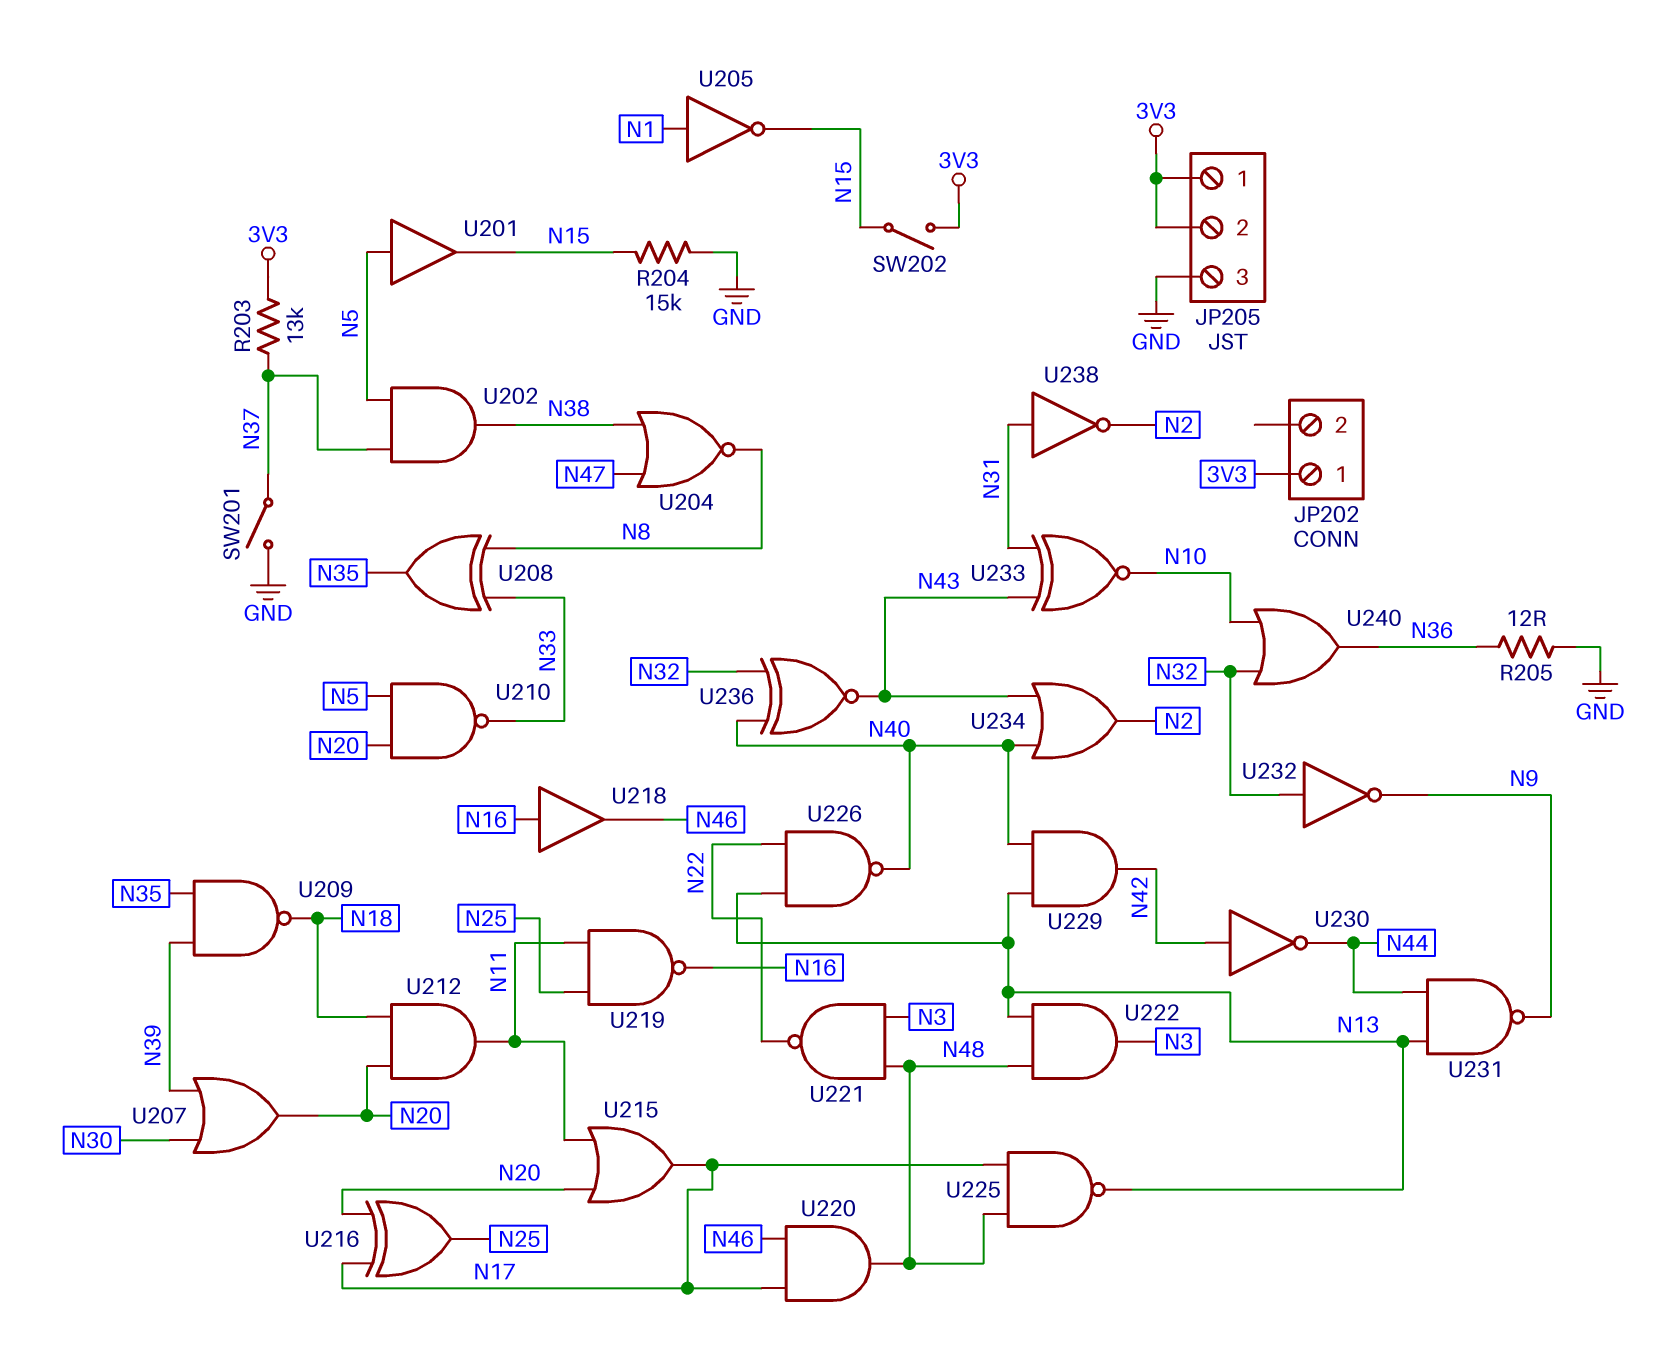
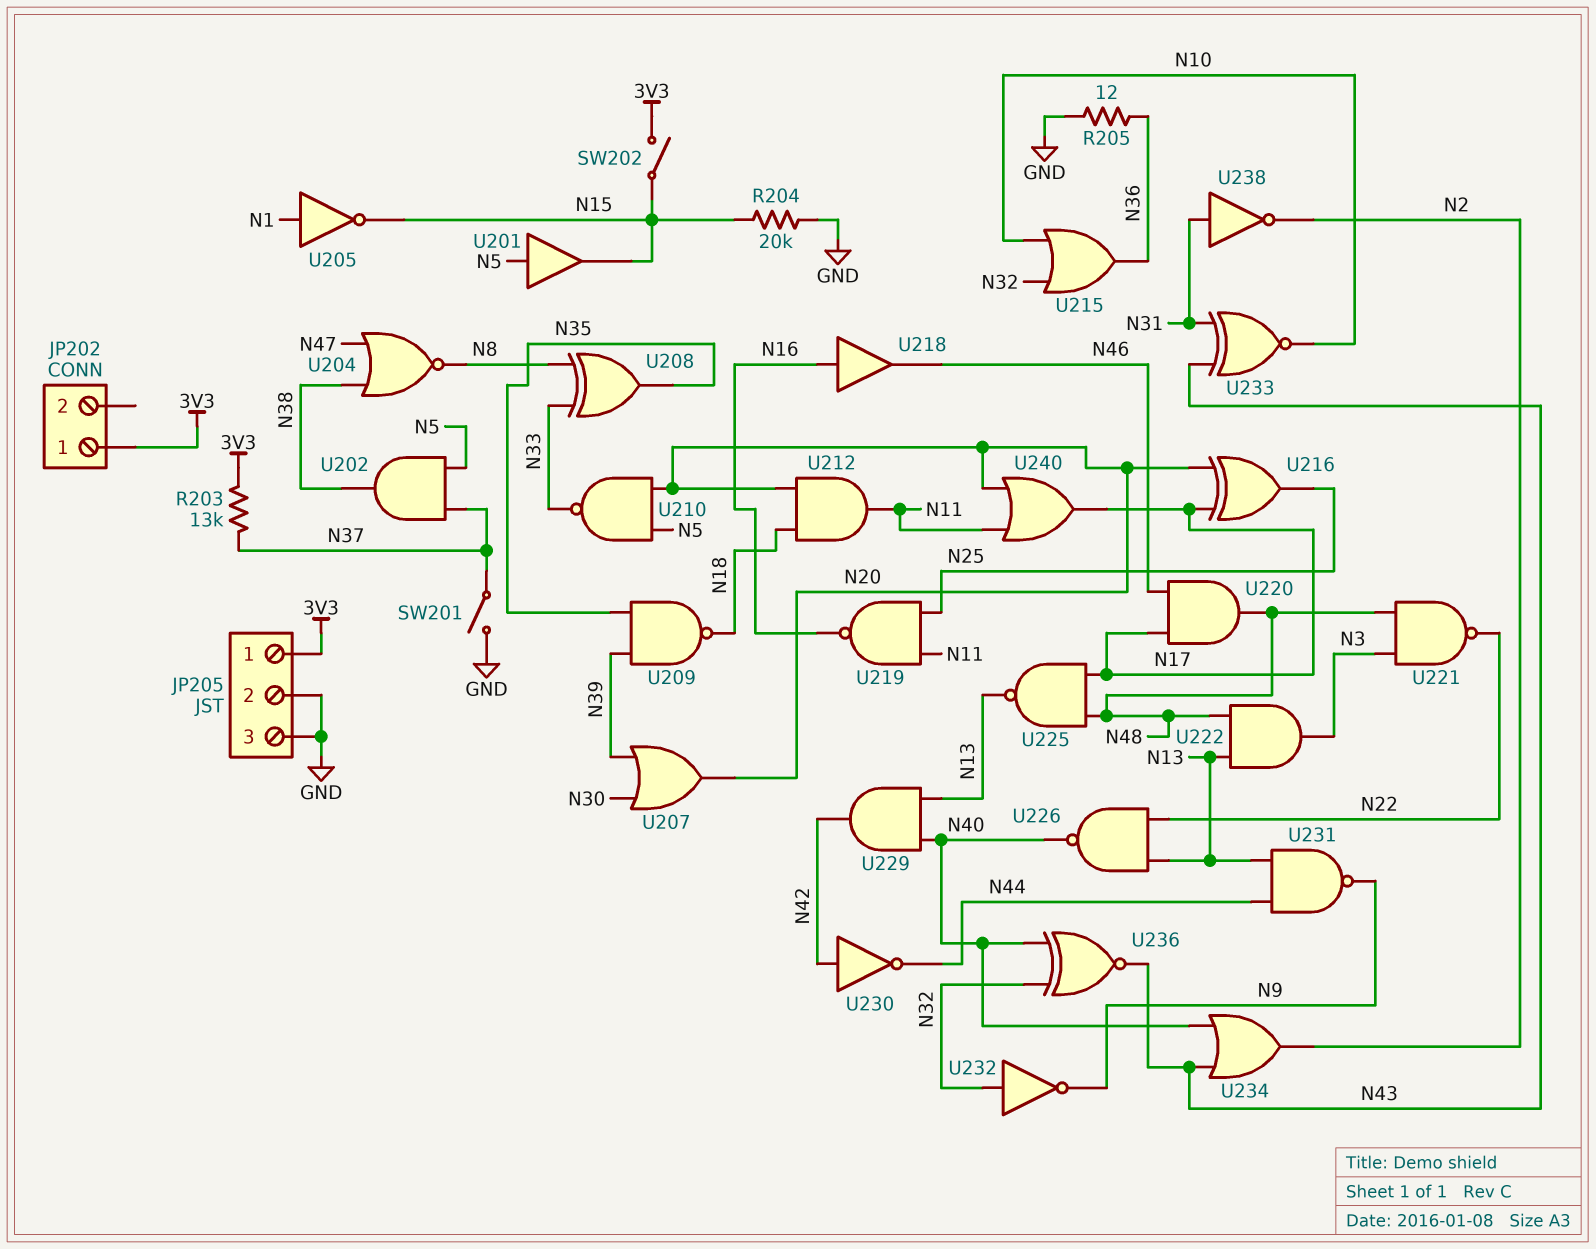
JP205 pin 2: 3V3 -> GND
R204: 15k (GND, N15) -> 20k (GND, N15)
U215: OR (in N11, in N20, out N17) -> OR (in N10, in N32, out N36)
U240: OR (in N10, in N32, out N36) -> OR (in N11, in N20, out N17)

